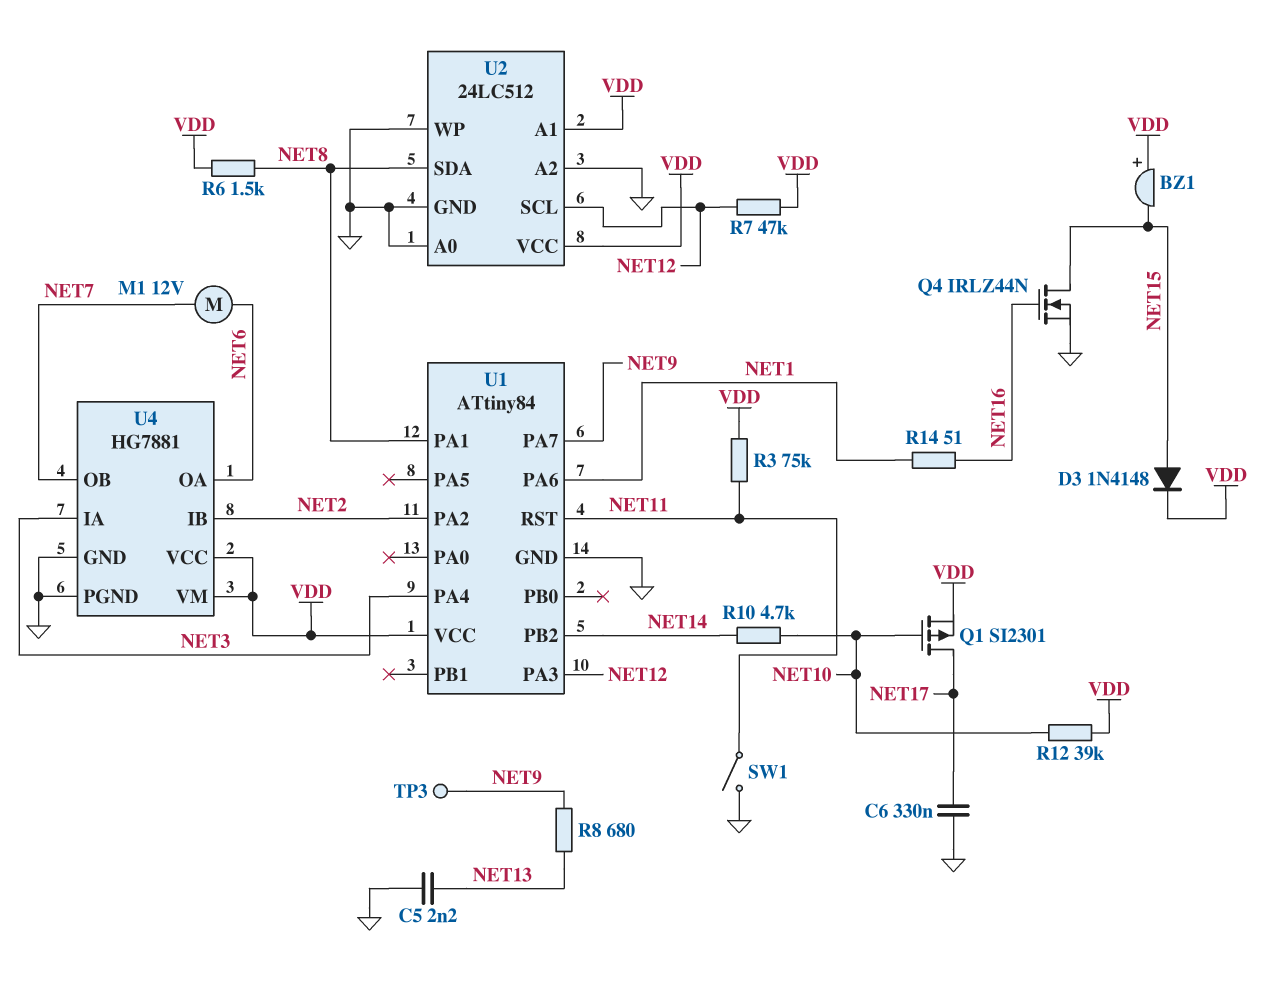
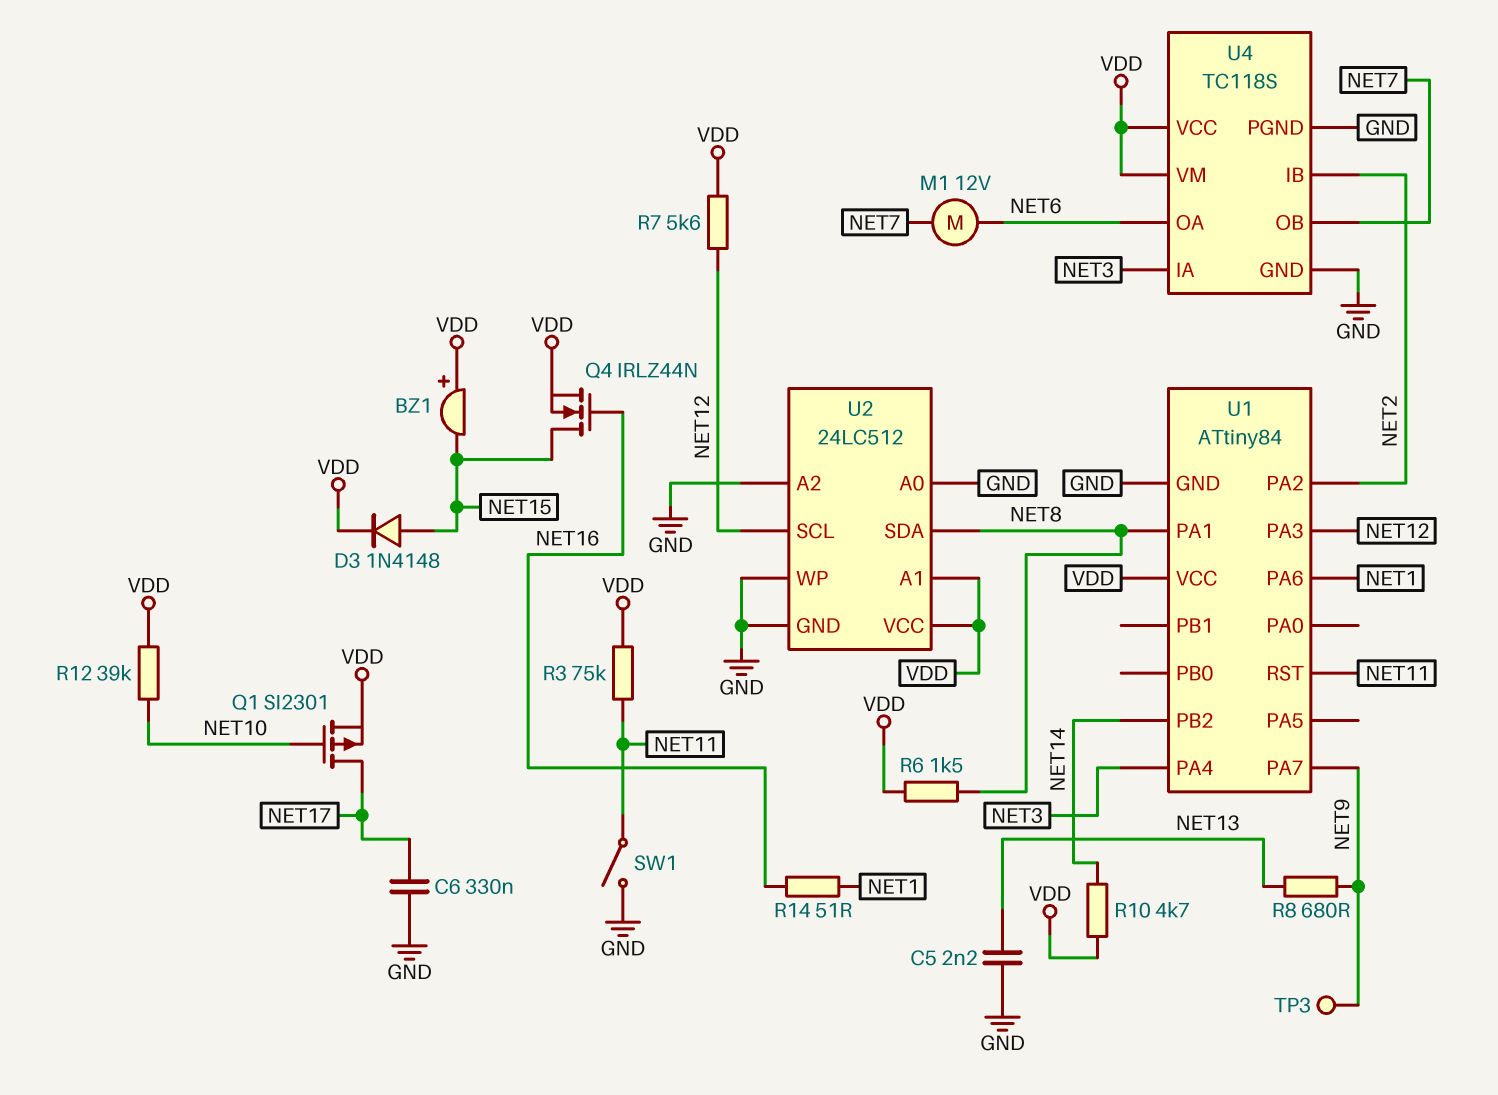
Q4: NMOS IRLZ44N (G NET16, D NET15, S GND) -> NMOS IRLZ44N (G NET16, D NET15, S VDD)
R7: 47k (NET12, VDD) -> 5.6k (NET12, VDD)
R10: 4.7k (NET10, NET14) -> 4.7k (NET14, VDD)
U4: HG7881 -> TC118S

